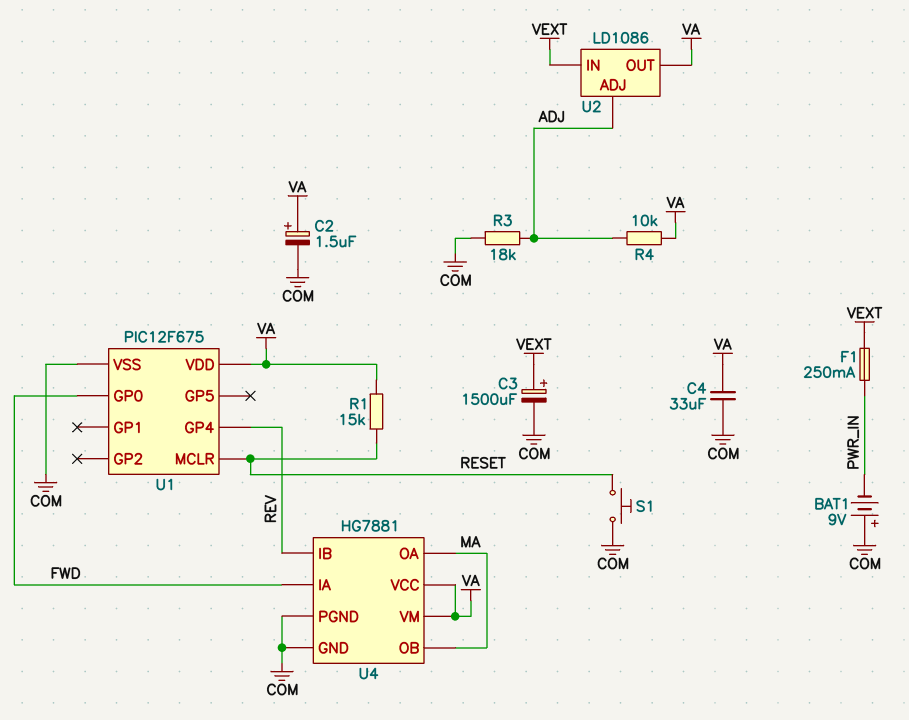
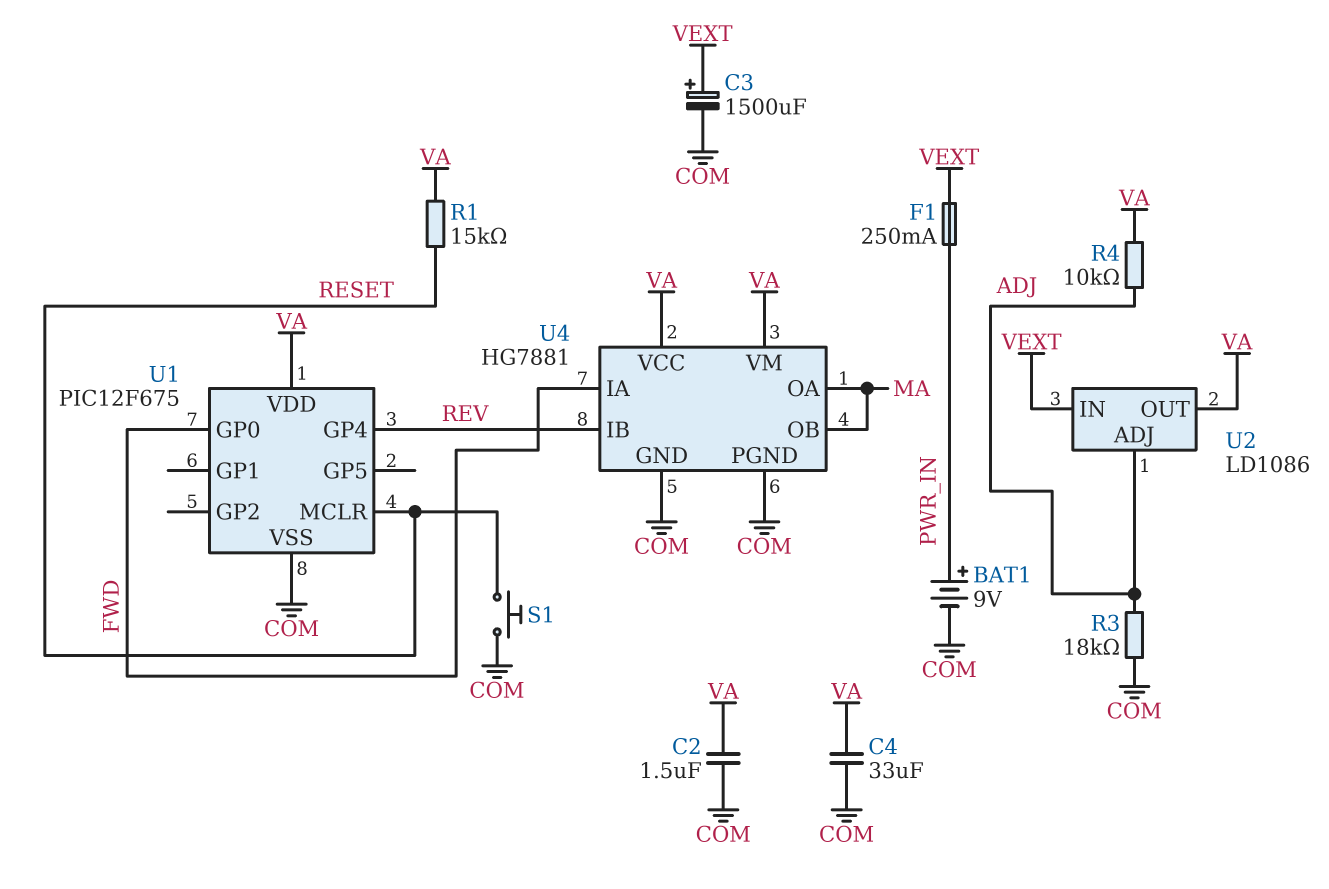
BAT1: 9V (plus COM, minus PWR_IN) -> 9V (plus PWR_IN, minus COM)
C2: 1.5uF (plus VA, minus COM) -> 1.5uF (COM, VA)

